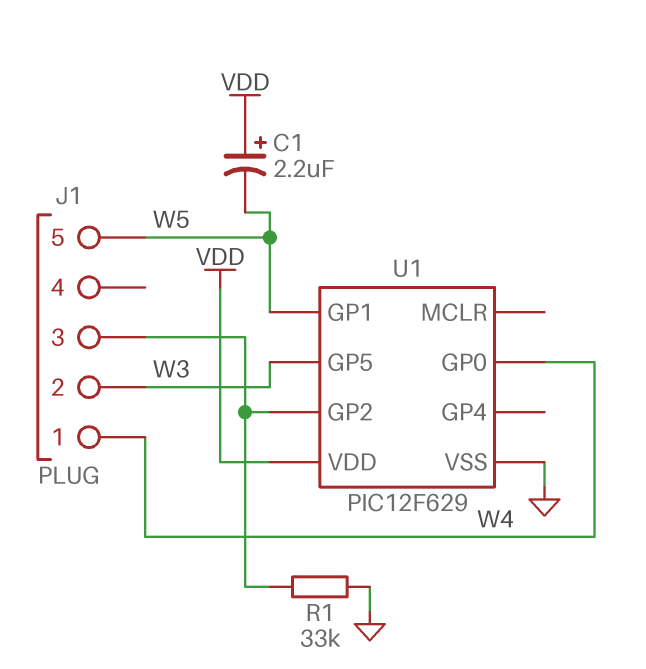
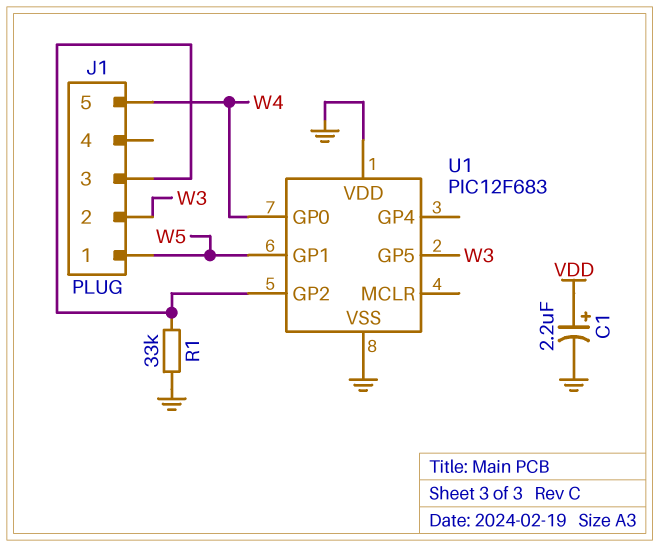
C1: 2.2uF (plus VDD, minus W5) -> 2.2uF (plus VDD, minus GND)
J1 pin 1: W4 -> W5
J1 pin 5: W5 -> W4
U1: PIC12F629 -> PIC12F683
U1 pin VDD: VDD -> GND

